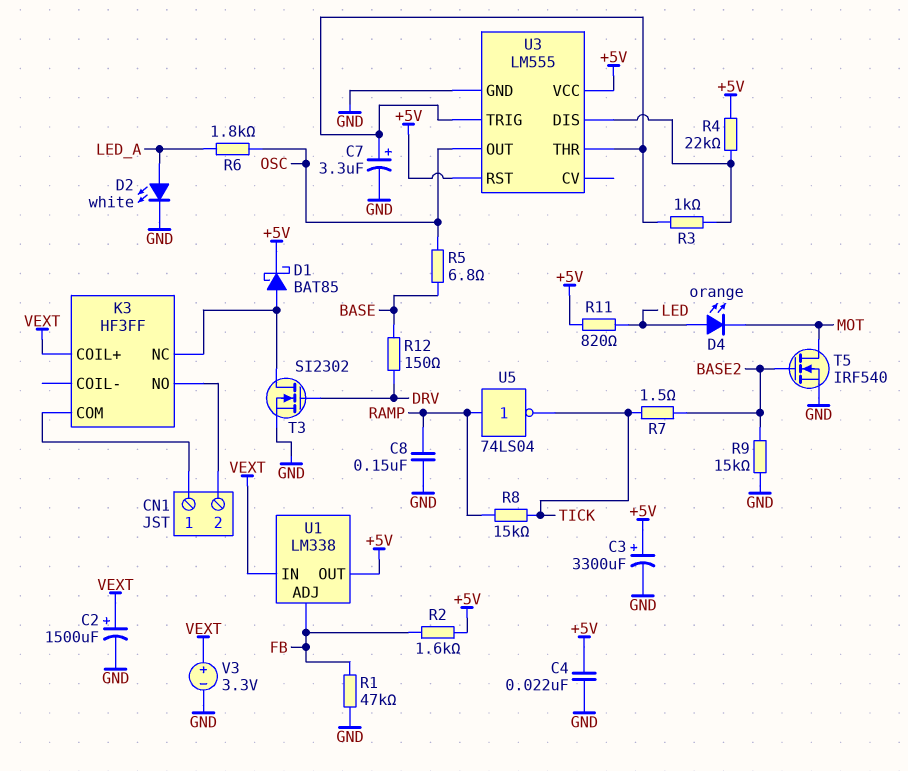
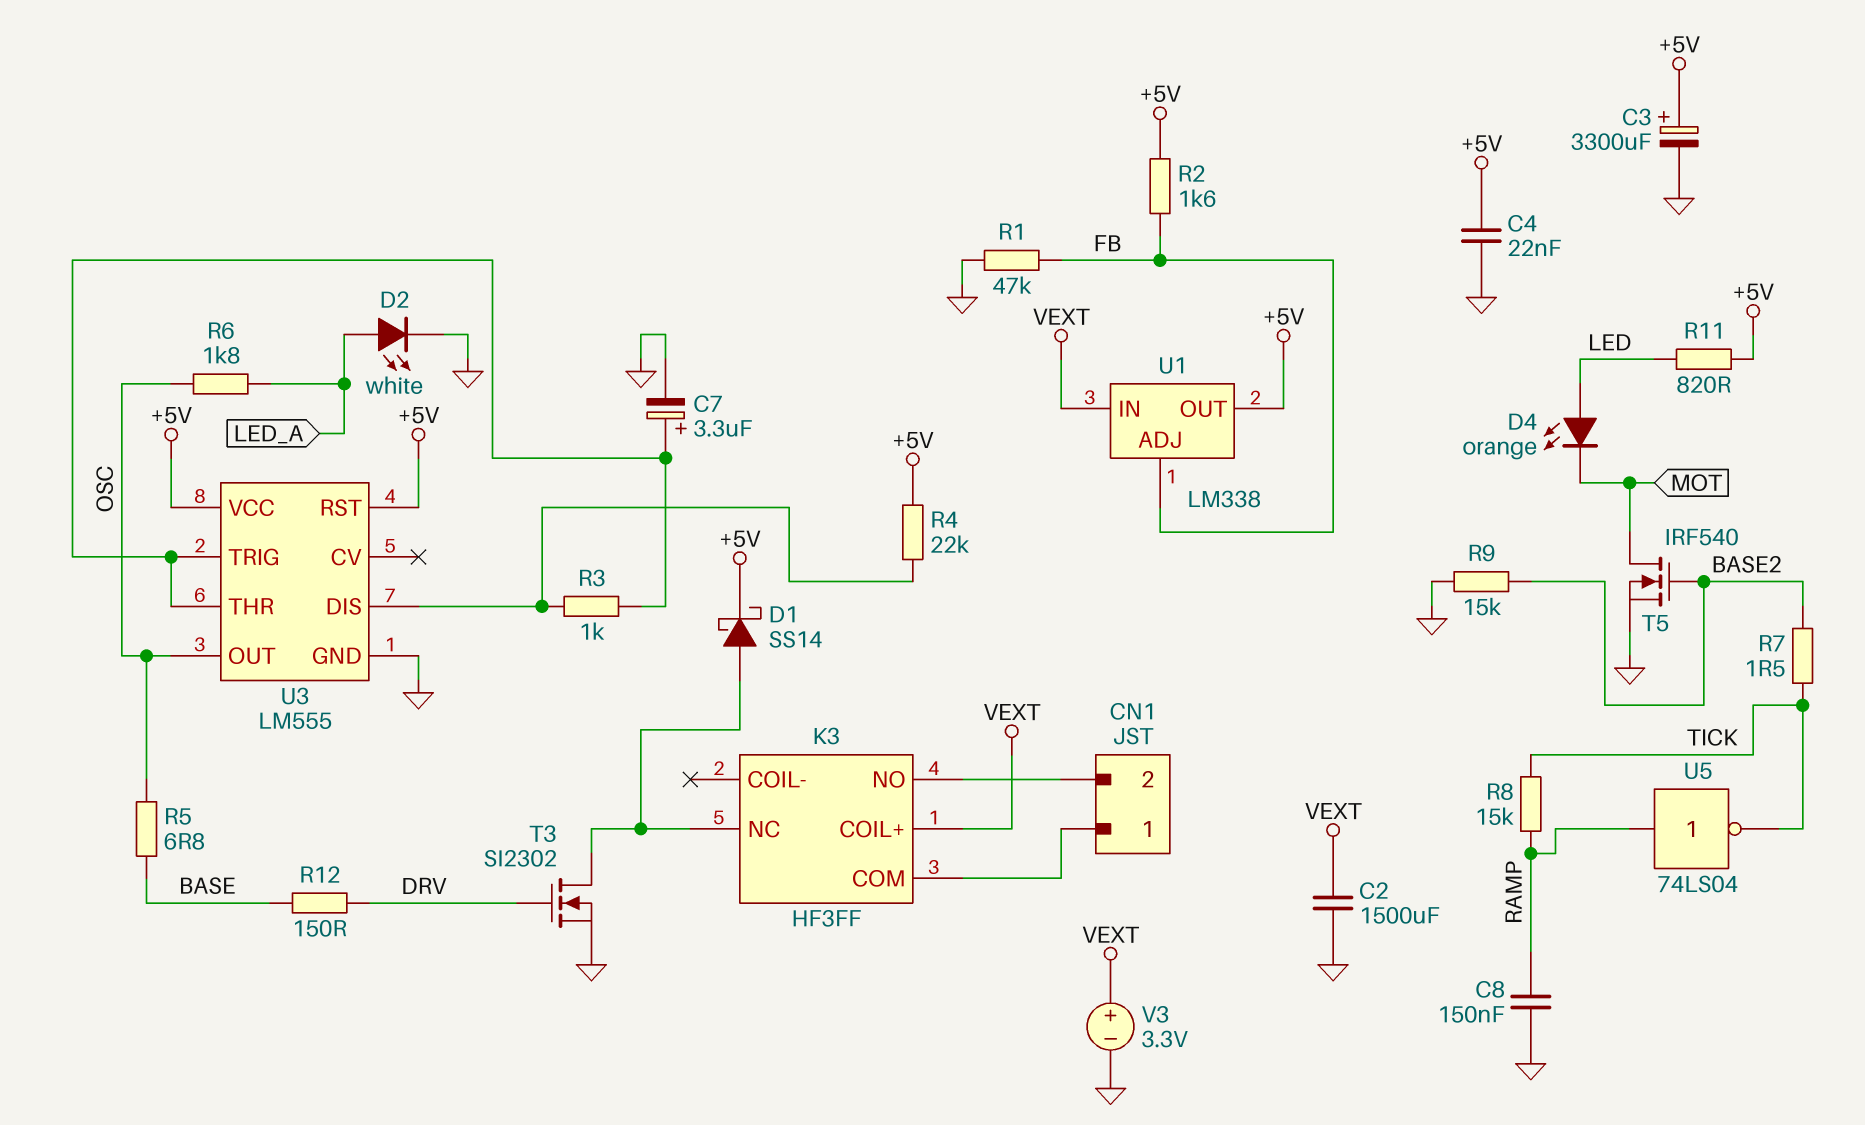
C2: 1500uF (plus VEXT, minus GND) -> 1500uF (GND, VEXT)
D1: schottky BAT85 (A K3/NC, K +5V) -> schottky SS14 (A K3/NC, K +5V)

